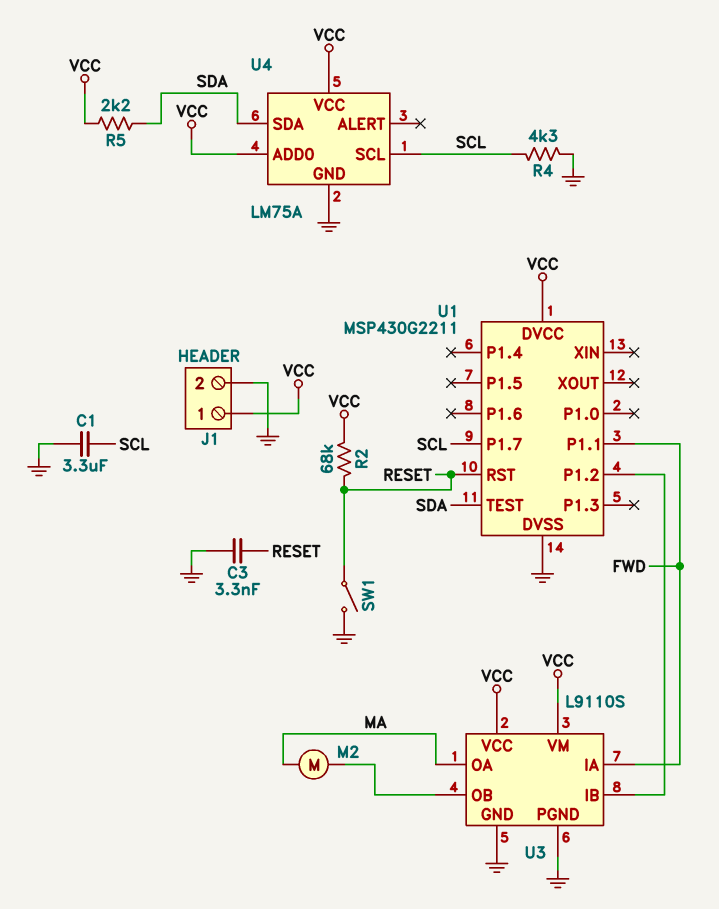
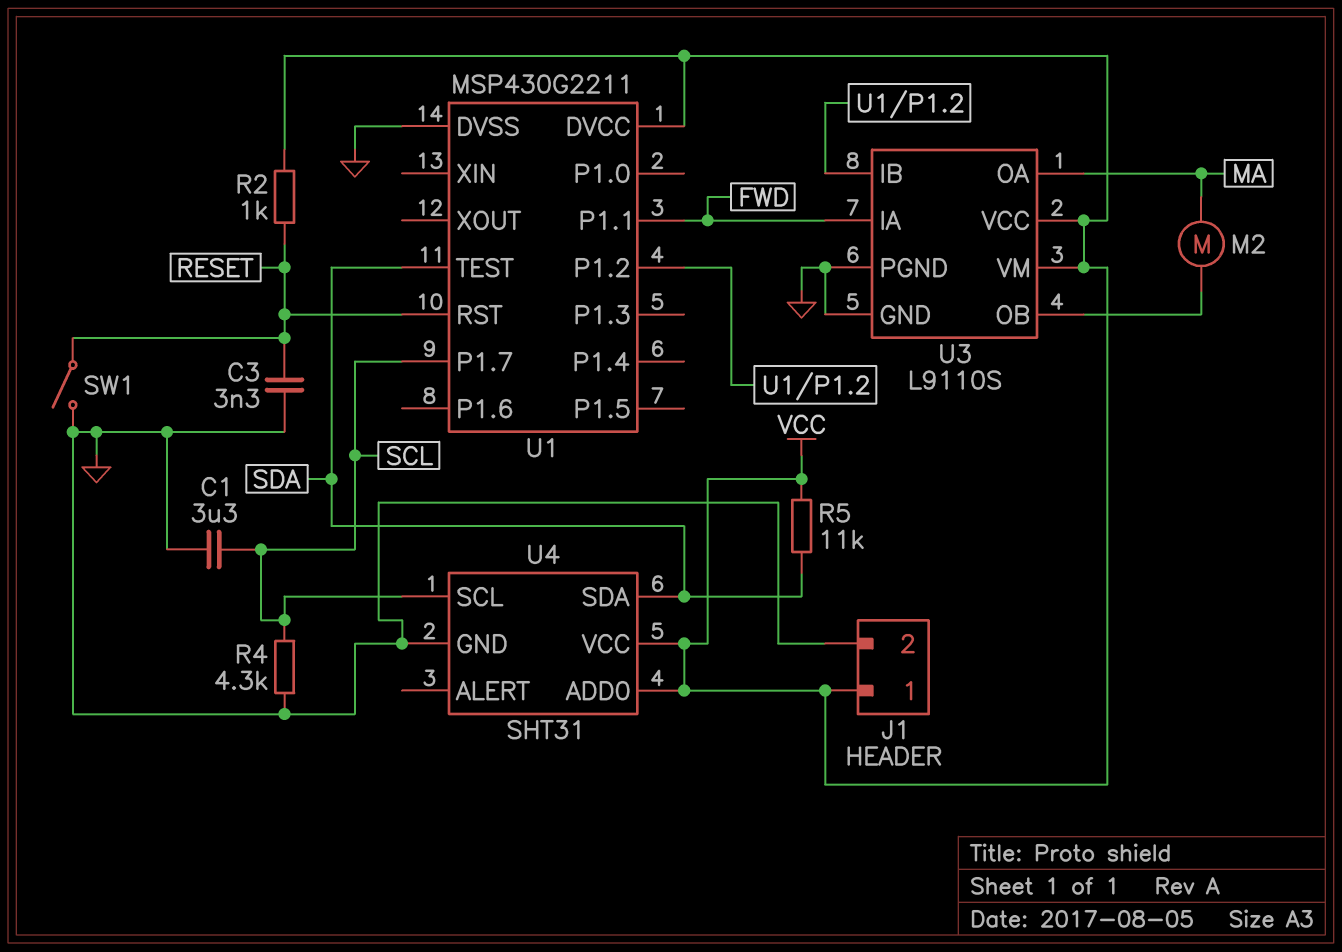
R2: 68k (RESET, VCC) -> 1k (RESET, VCC)
R5: 2.2k (SDA, VCC) -> 11k (SDA, VCC)
U4: LM75A -> SHT31

